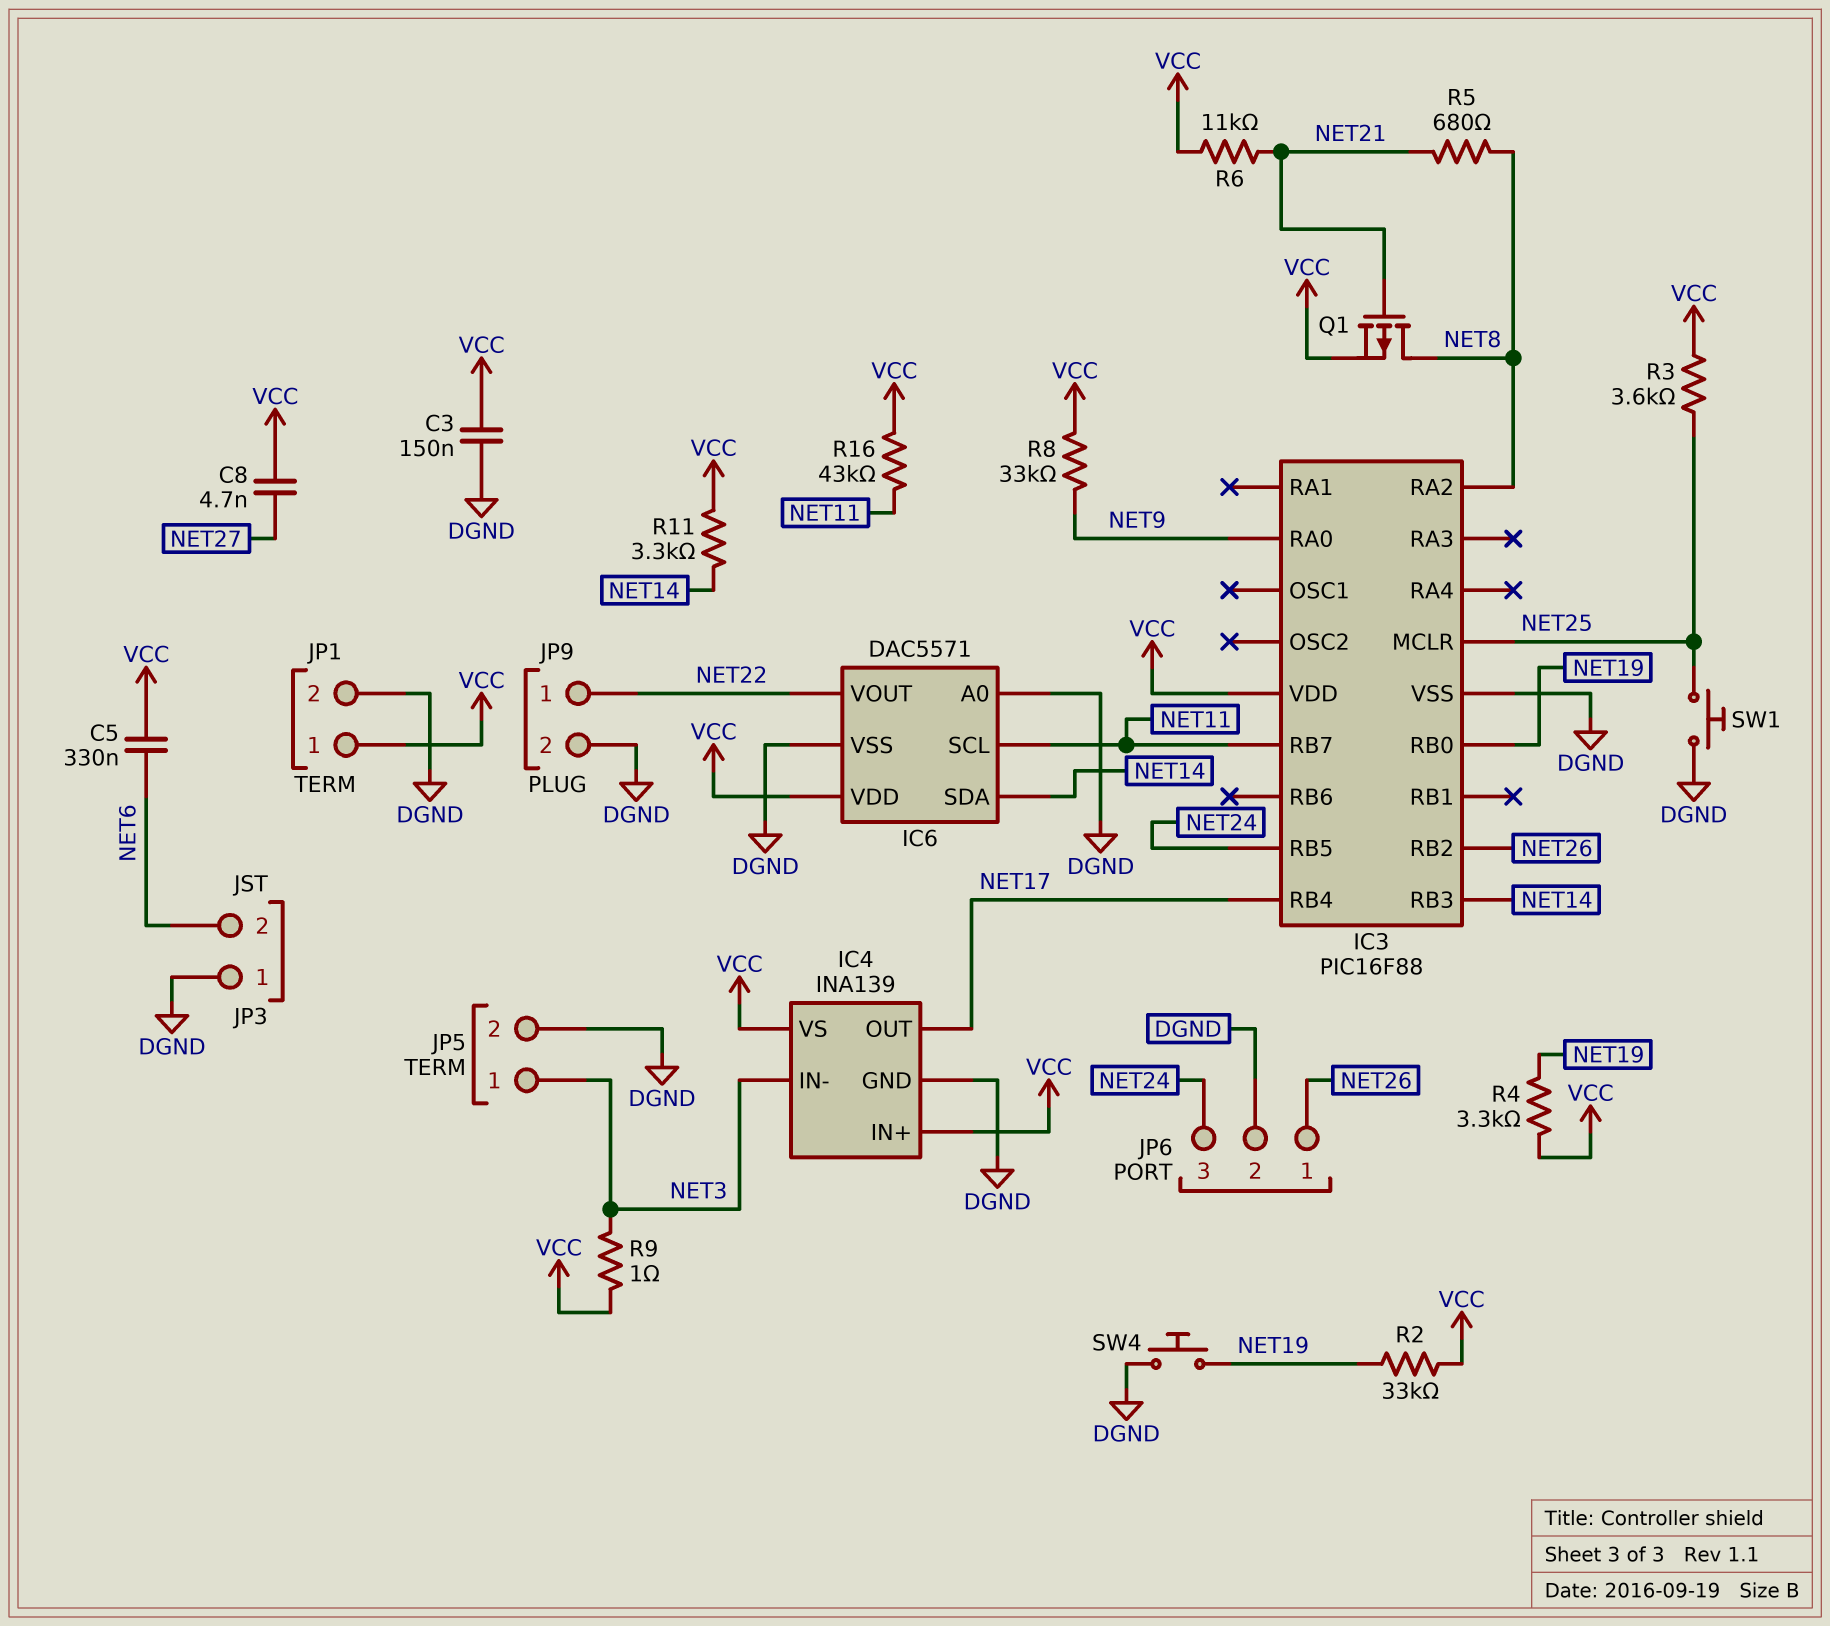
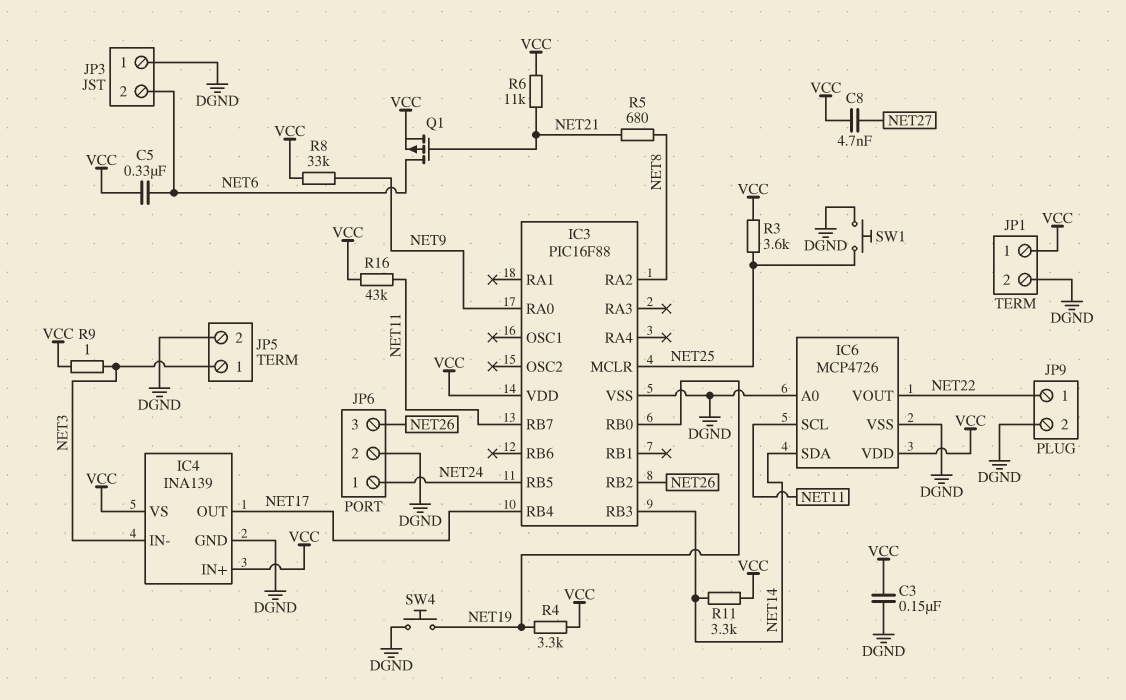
IC6: DAC5571 -> MCP4726
JP6 pin 1: NET26 -> NET24
JP6 pin 3: NET24 -> NET26
Q1: PMOS (G NET21, D NET8, S VCC) -> PMOS (G NET21, D NET6, S VCC)
R2: 33k (NET19, VCC) -> none

